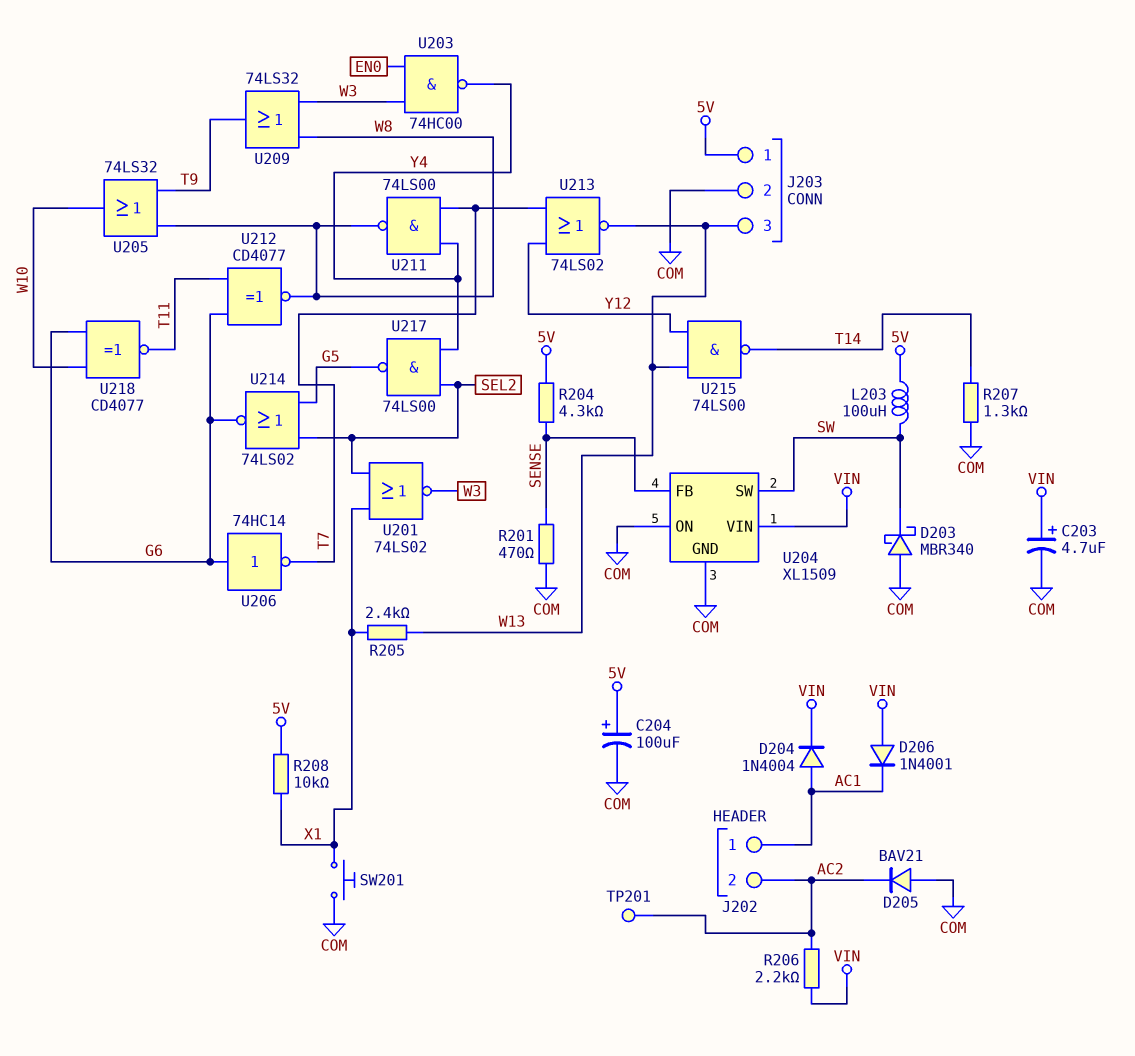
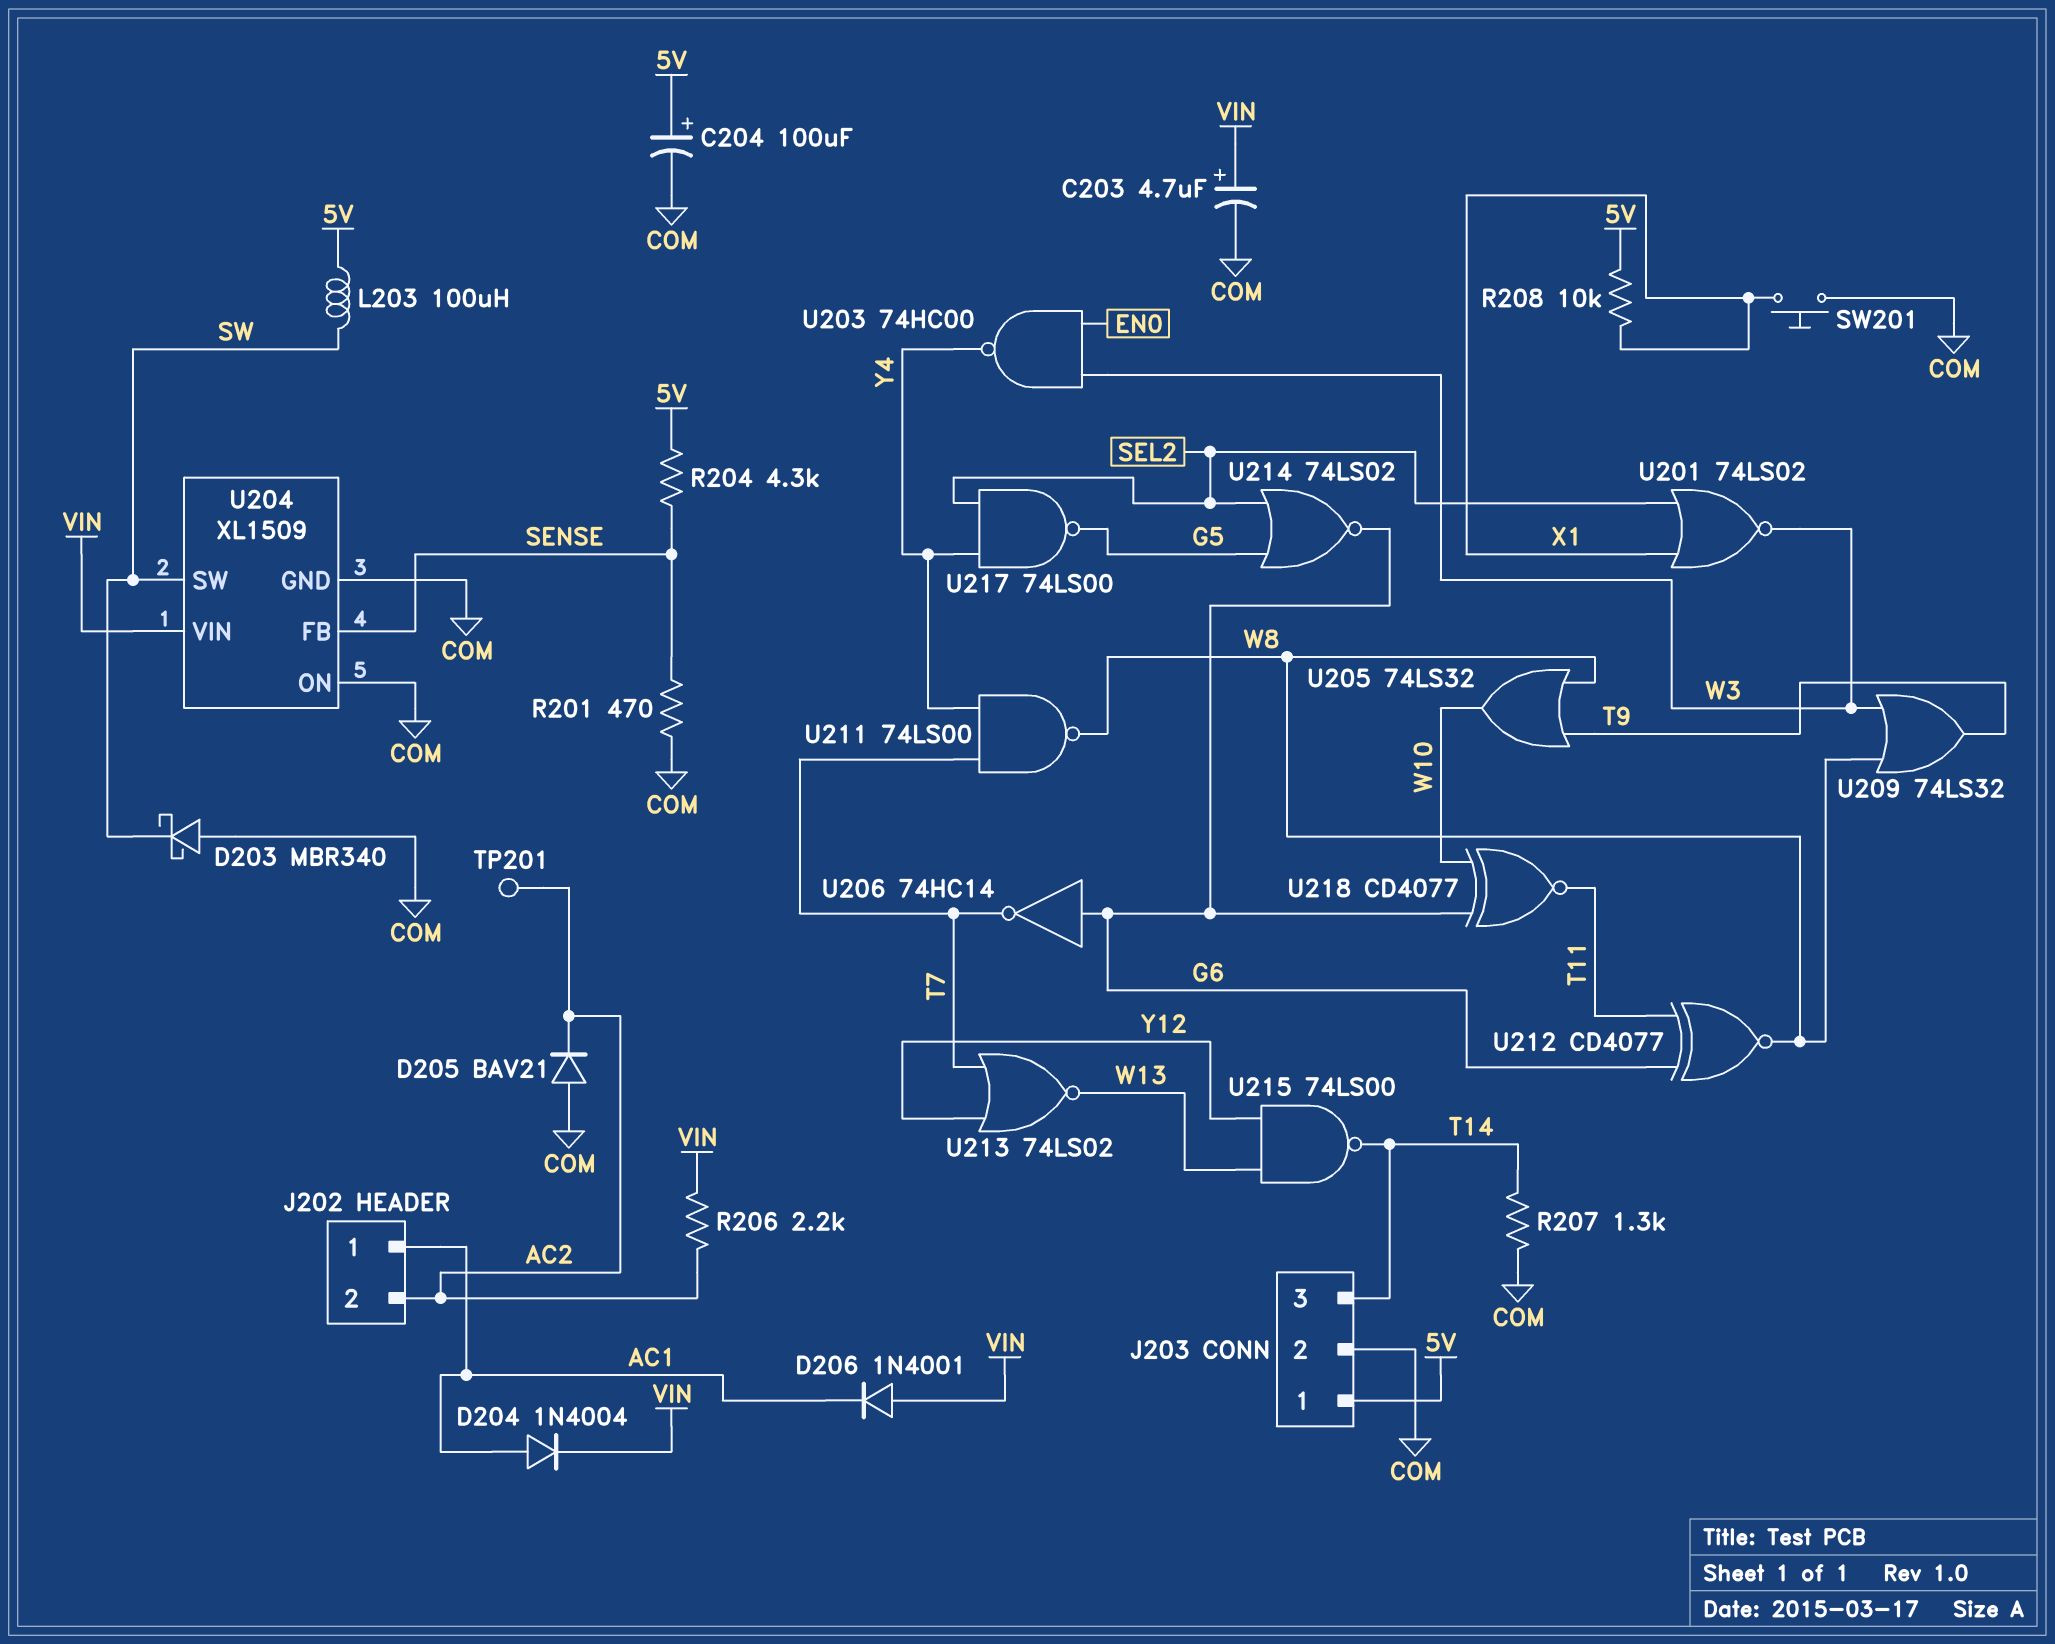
J203 pin 3: W13 -> T14
R205: 2.4k (W13, X1) -> none

